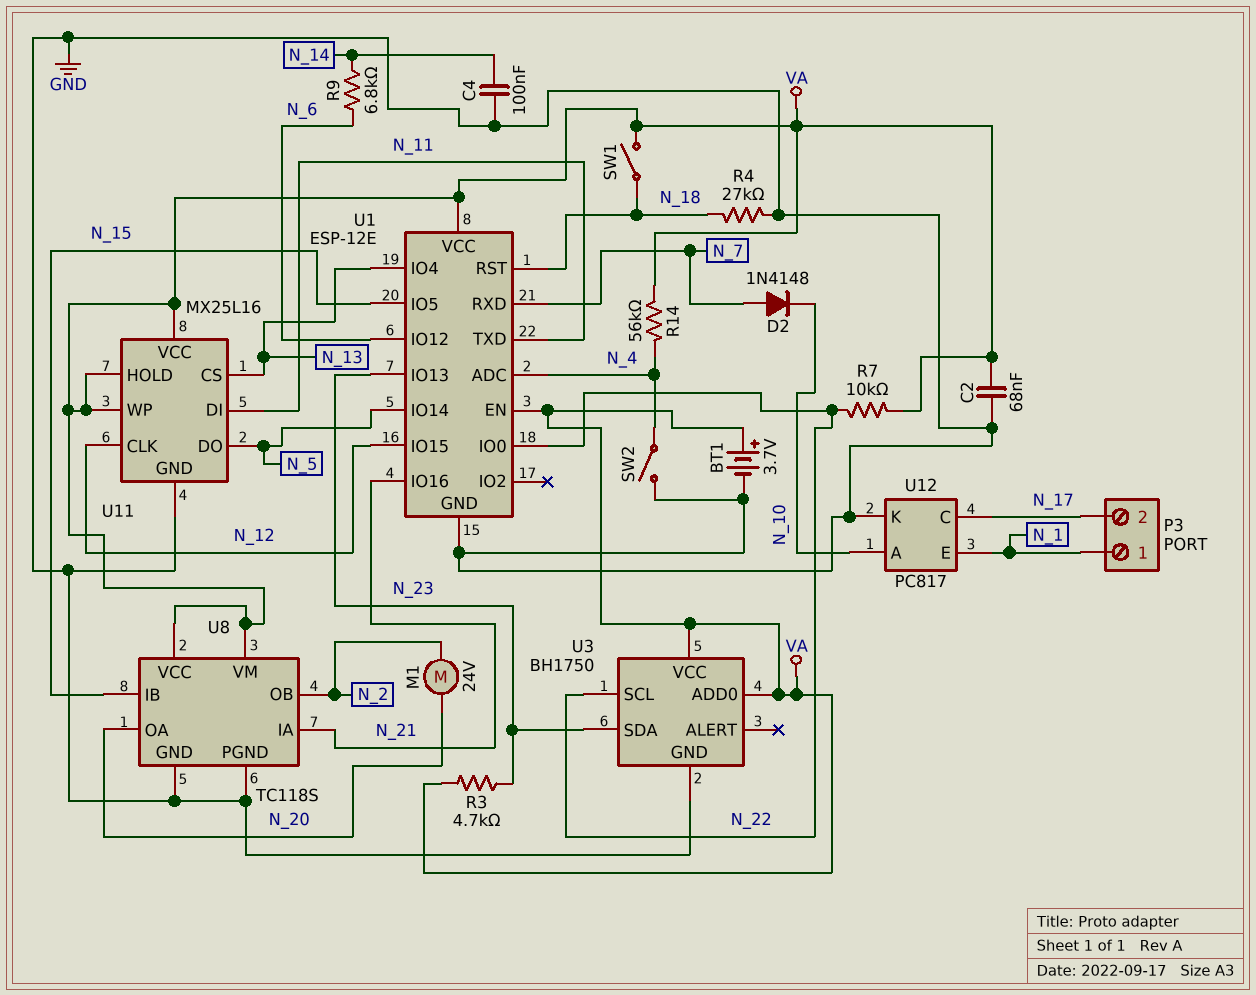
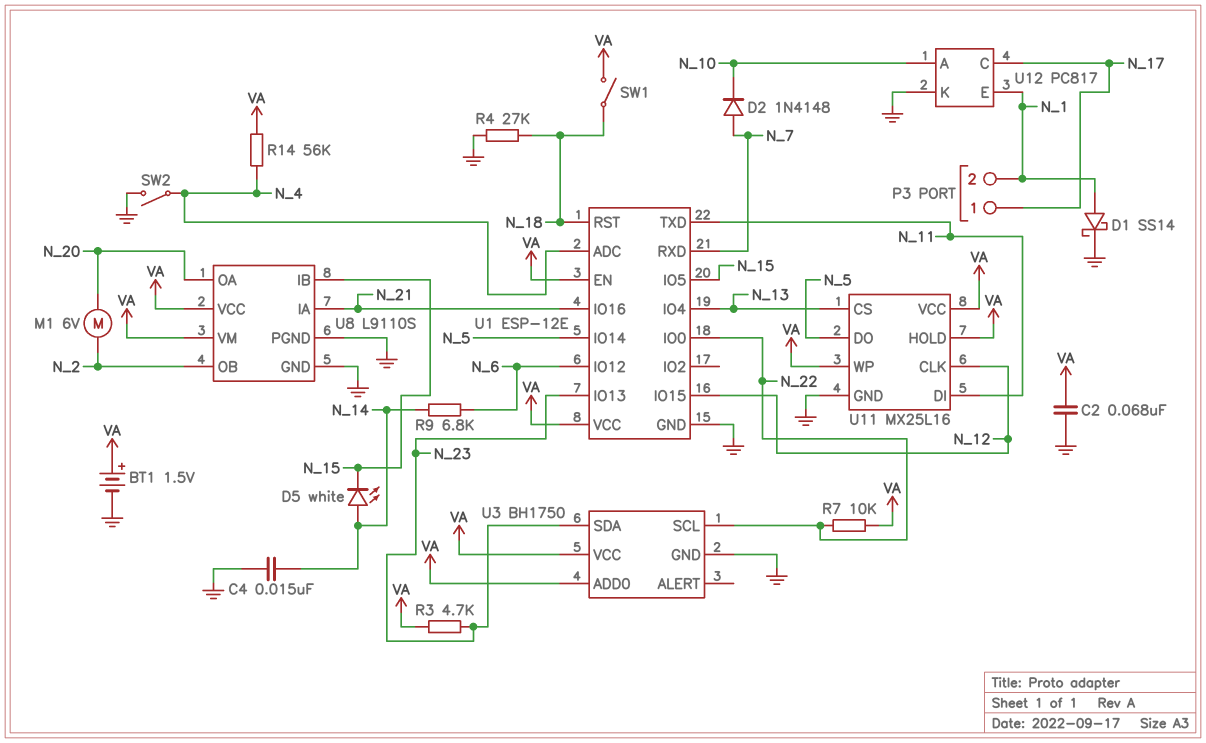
BT1: 3.7V (plus VA, minus GND) -> 1.5V (plus VA, minus GND)
C4: 100nF (GND, N_14) -> 15nF (GND, N_14)
D1: none -> schottky SS14 (A N_1, K GND)
D5: none -> LED white (A N_14, K N_15)
M1: motor 24V (N_2, N_20) -> motor 6V (N_2, N_20)
P3 pin 1: N_1 -> N_17
P3 pin 2: N_17 -> N_1
U8: TC118S -> L9110S

